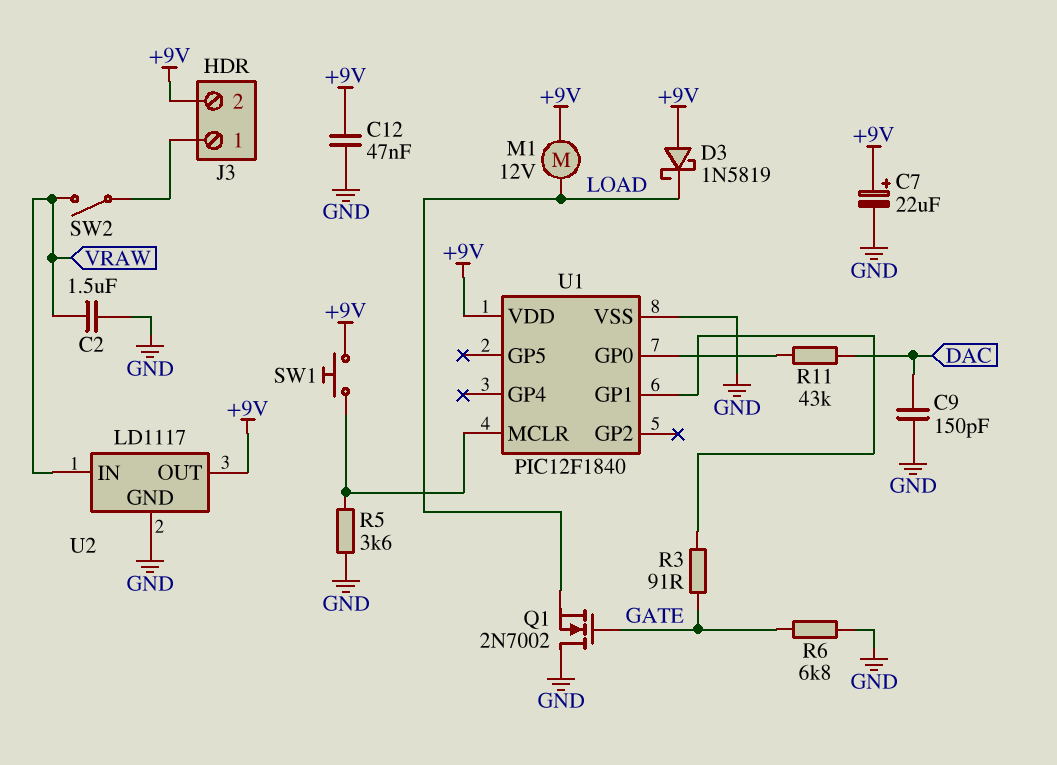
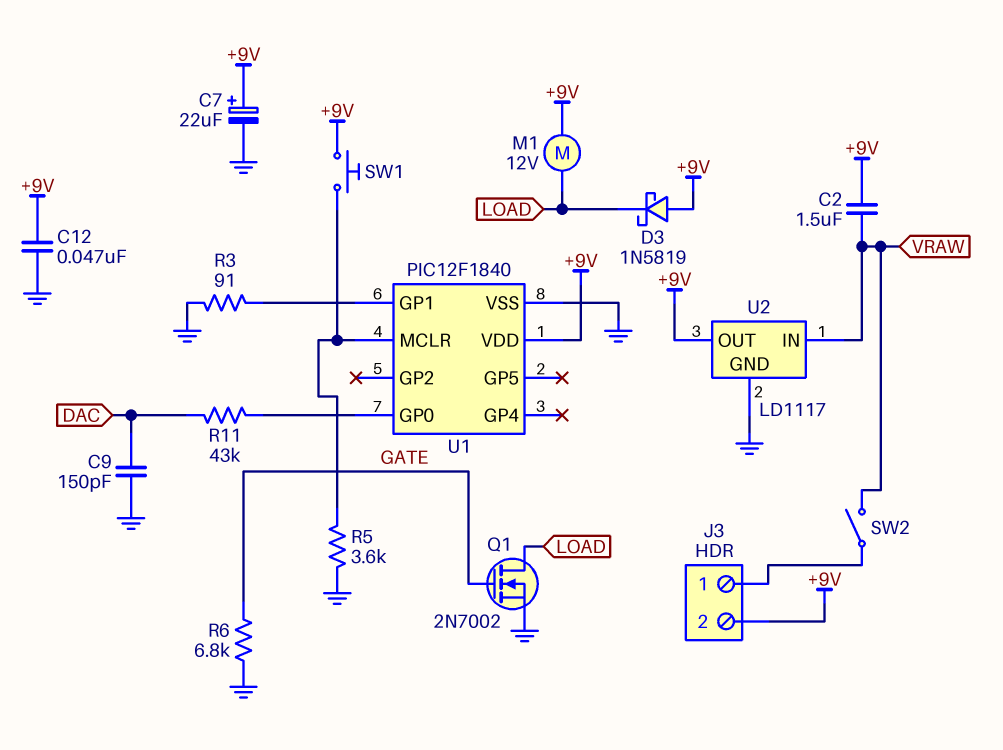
C2: 1.5uF (GND, VRAW) -> 1.5uF (+9V, VRAW)
Q1: NMOS 2N7002 (G GATE, D GND, S LOAD) -> NMOS 2N7002 (G GATE, D LOAD, S GND)
R3: 91 (GATE, U1/GP1) -> 91 (GND, U1/GP1)

